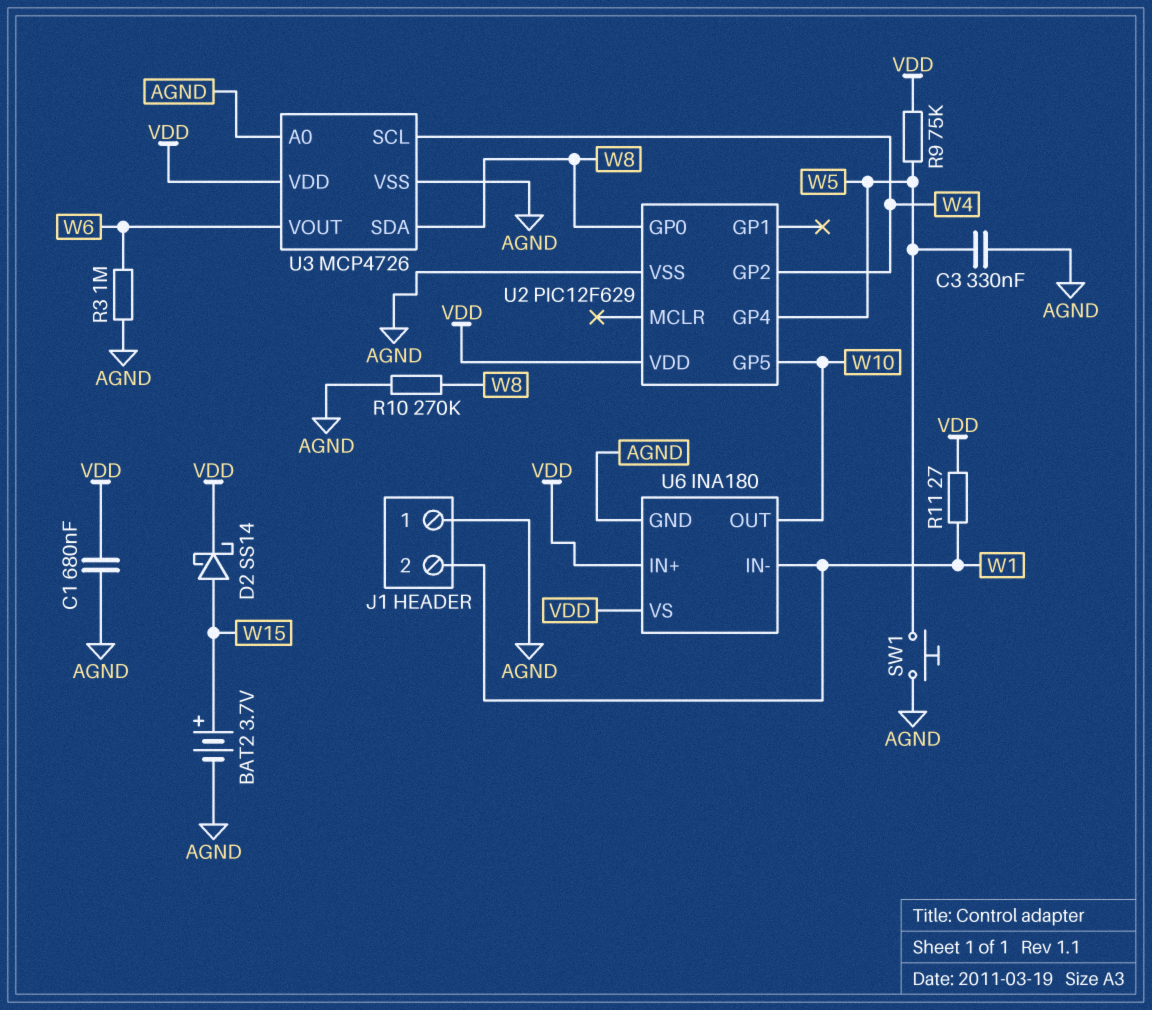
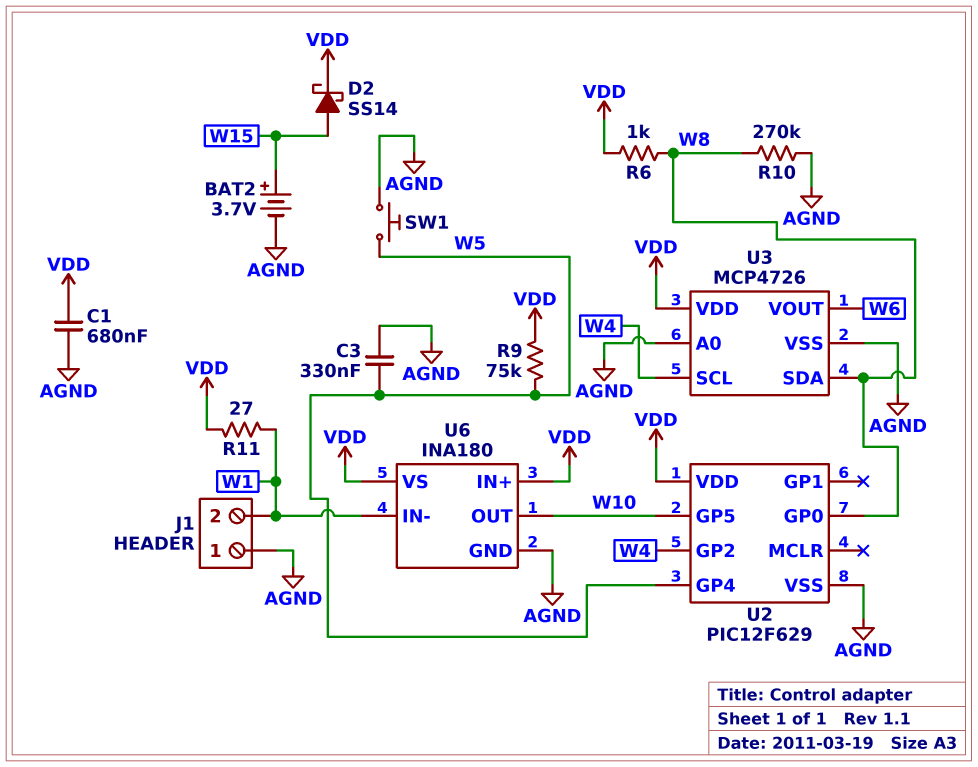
R3: 1M (AGND, W6) -> none
R6: none -> 1k (VDD, W8)

